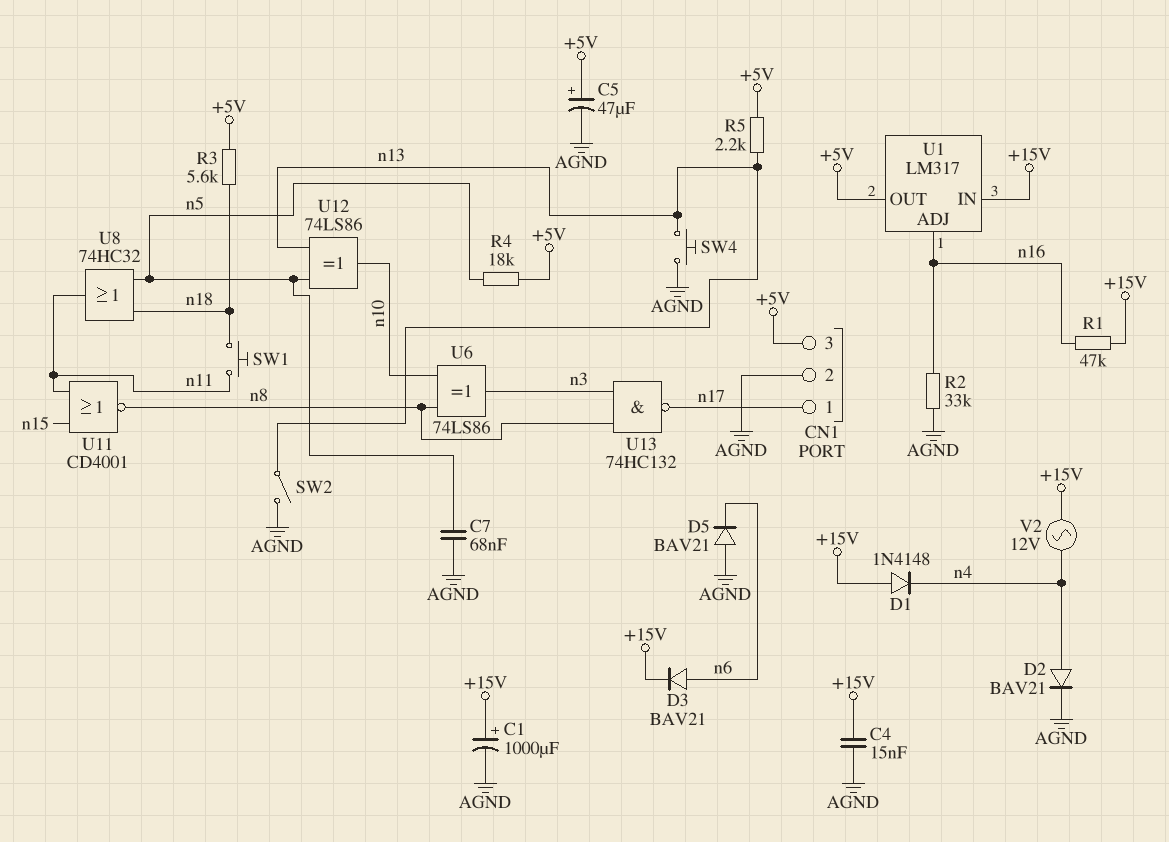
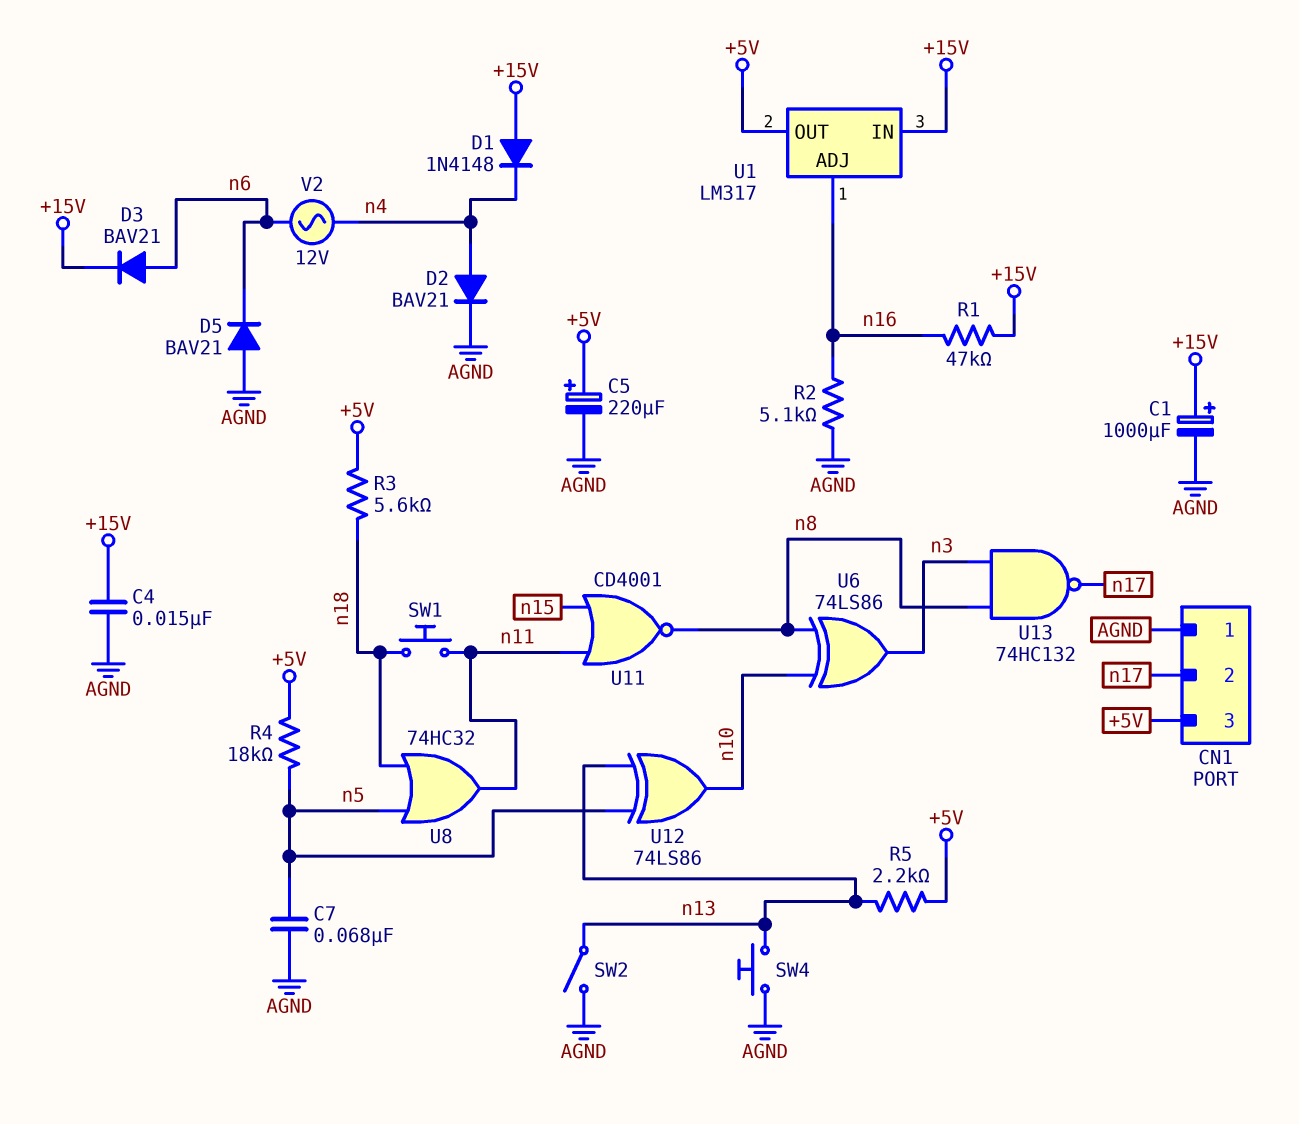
C5: 47uF (plus +5V, minus AGND) -> 220uF (plus +5V, minus AGND)
CN1 pin 1: n17 -> AGND
CN1 pin 2: AGND -> n17
R2: 33k (AGND, n16) -> 5.1k (AGND, n16)
V2: AC 12V (+15V, n4) -> AC 12V (n4, n6)

